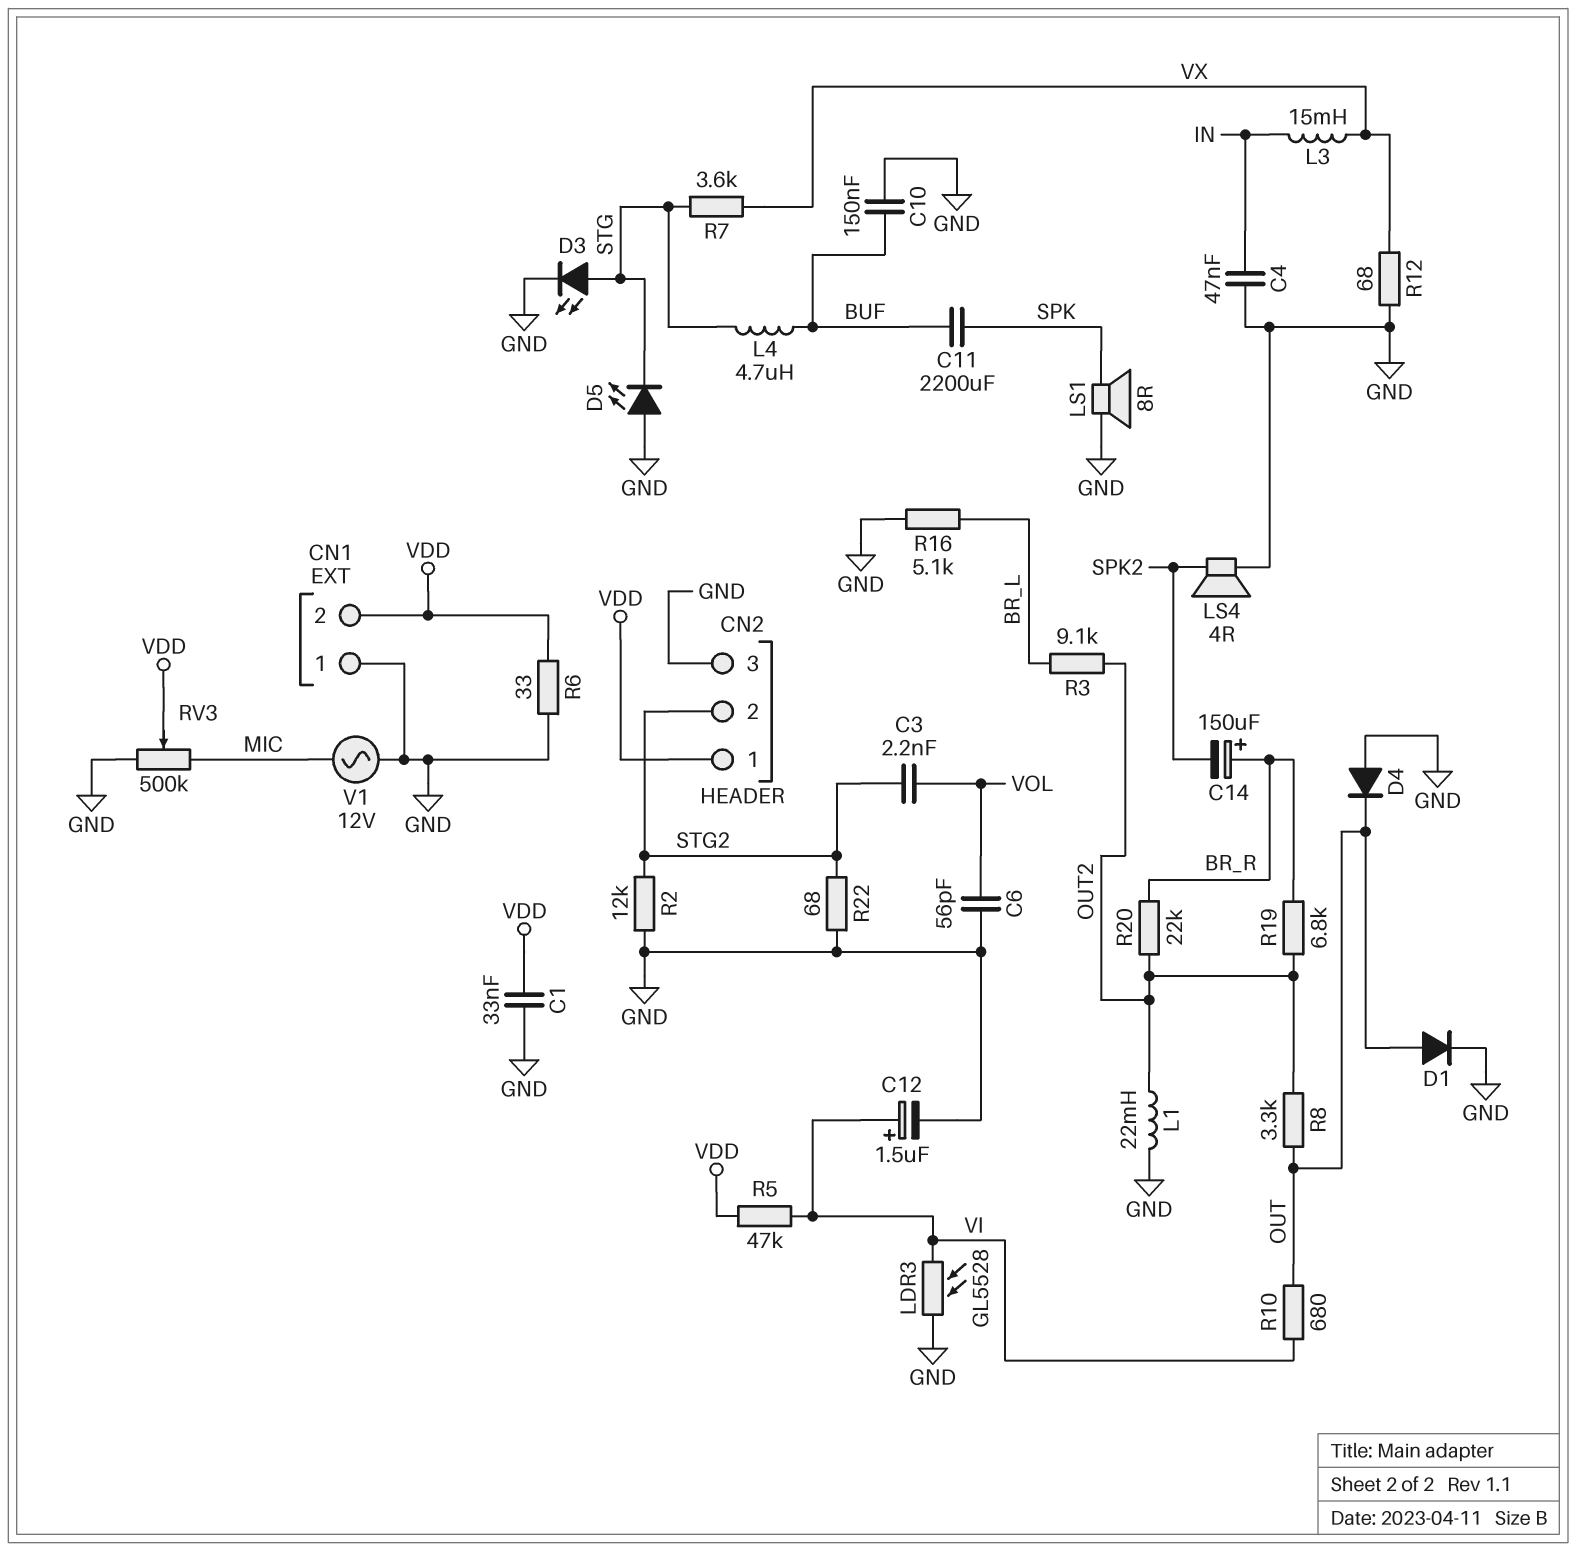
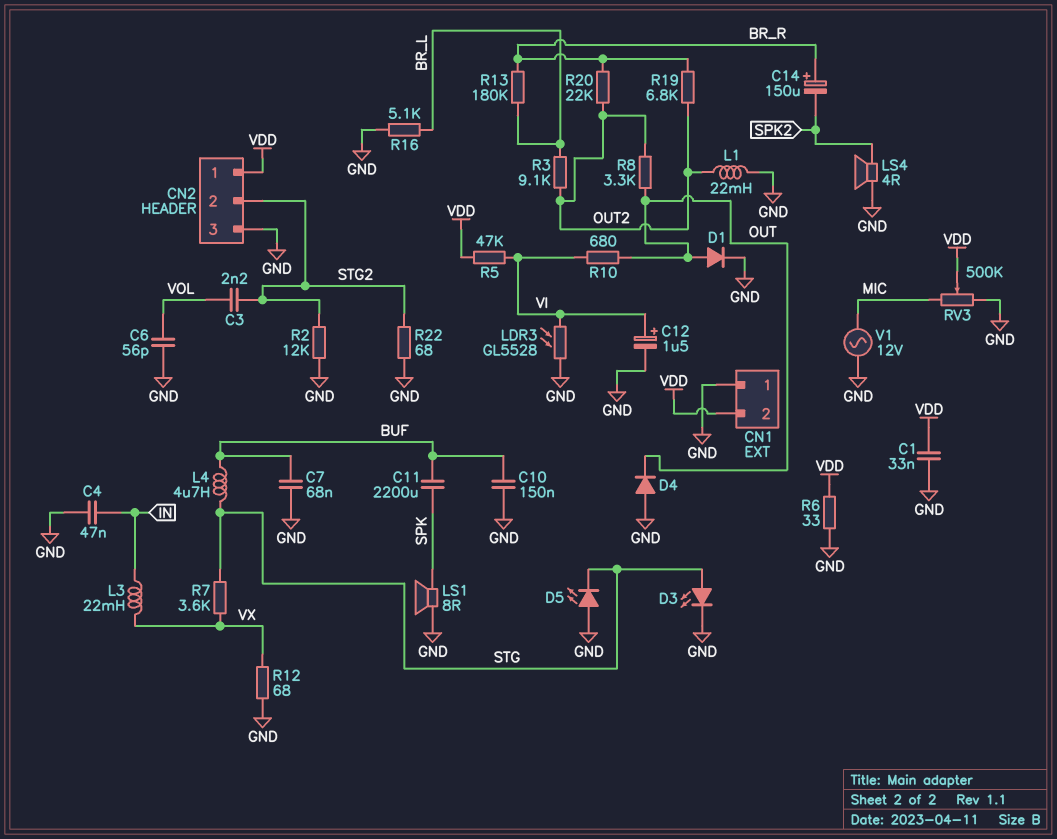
C7: none -> 68nF (BUF, GND)
L3: 15mH (IN, VX) -> 22mH (IN, VX)
R13: none -> 180k (BR_L, BR_R)

